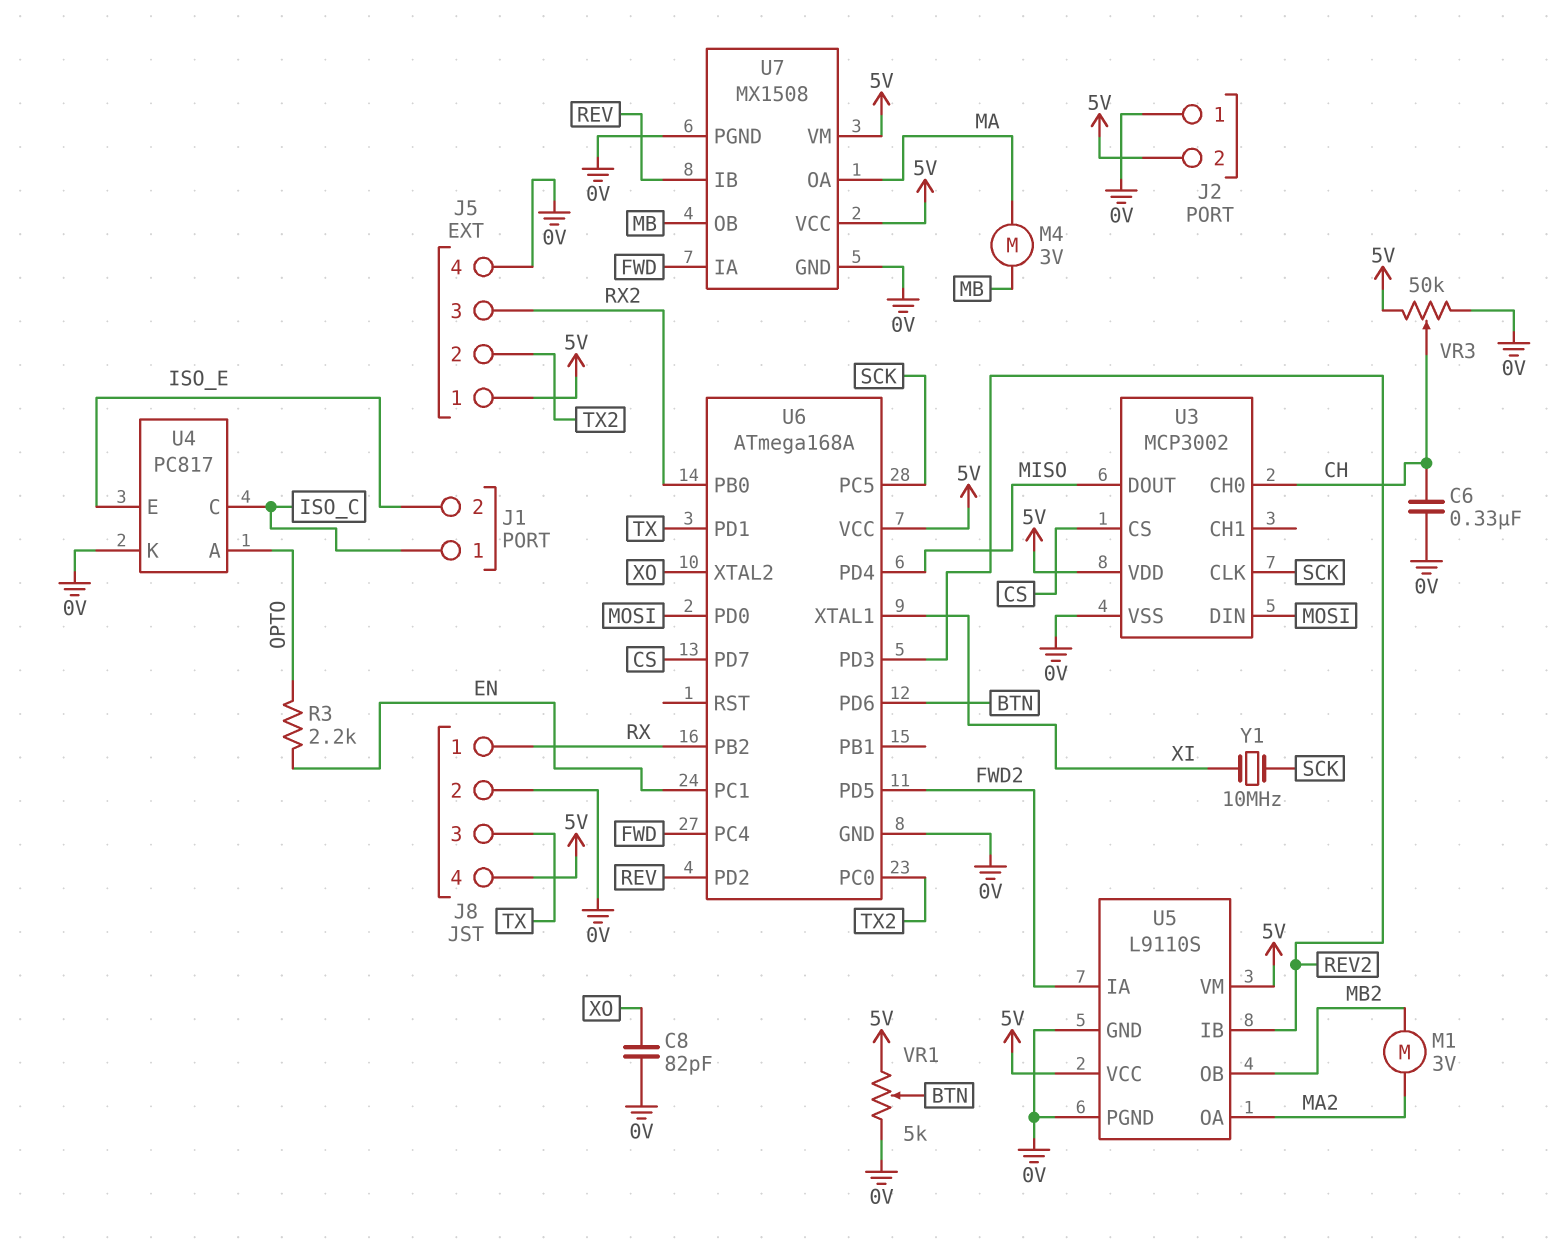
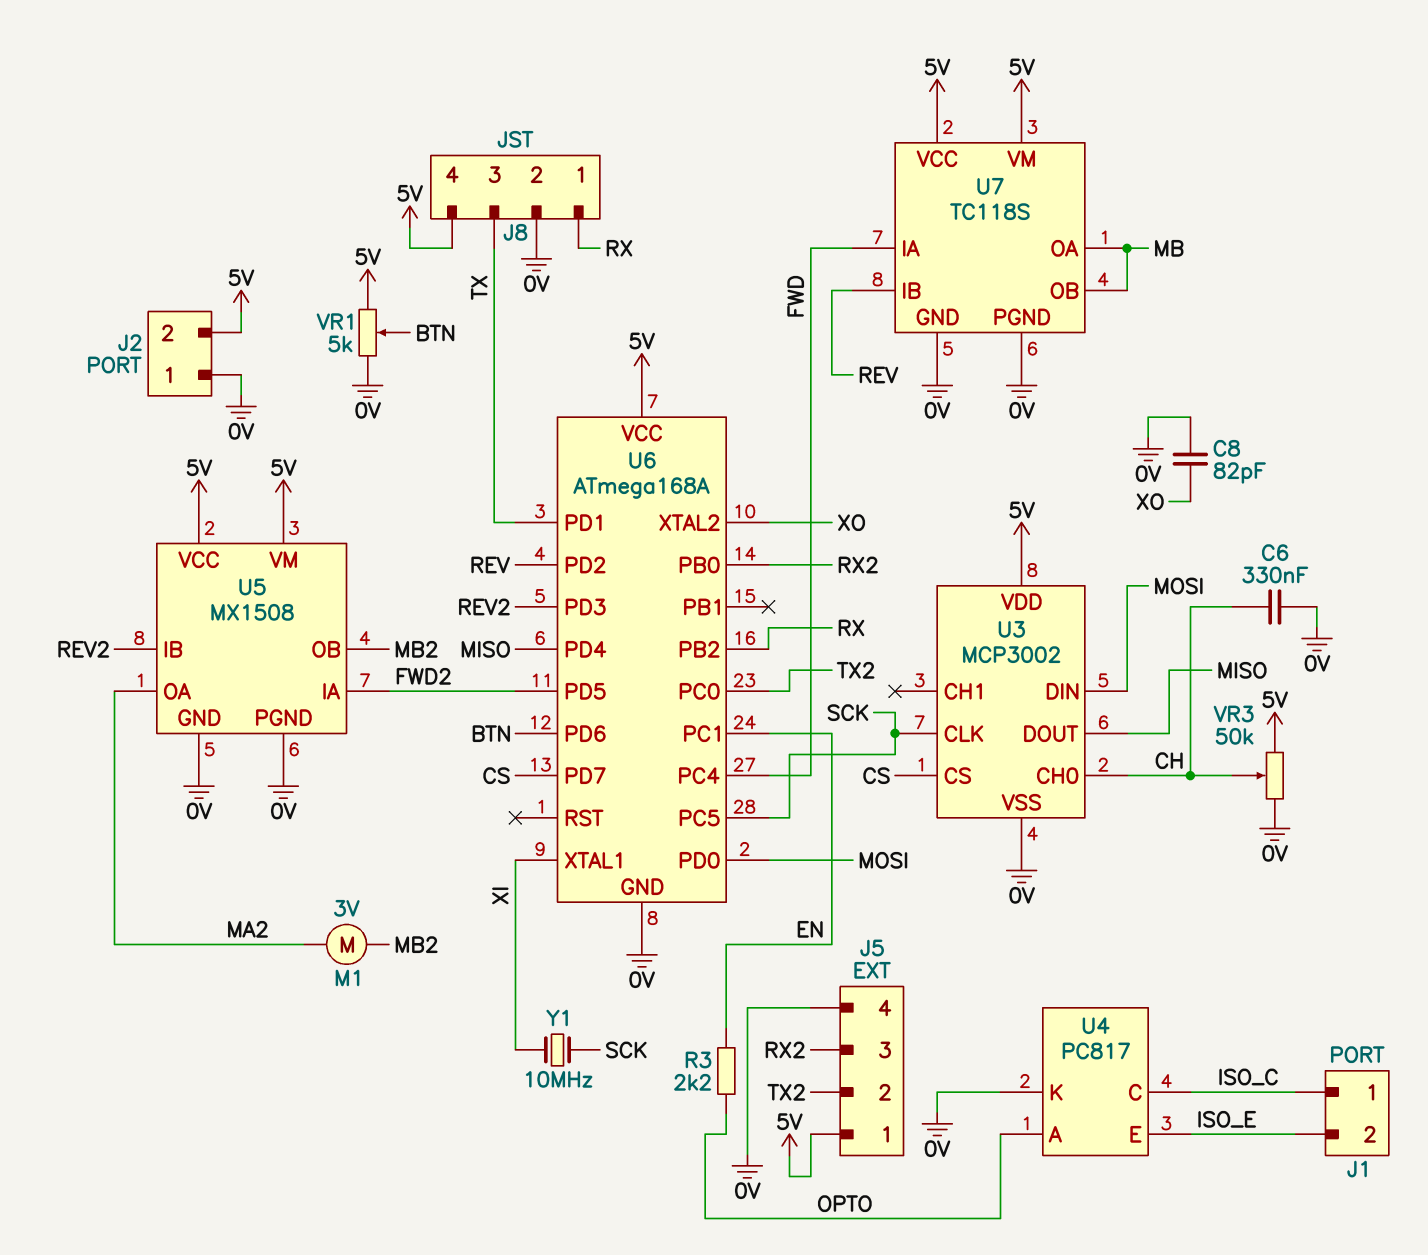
M4: motor 3V (MA, MB) -> none
U5: L9110S -> MX1508
U7: MX1508 -> TC118S
U7 pin OA: MA -> MB

